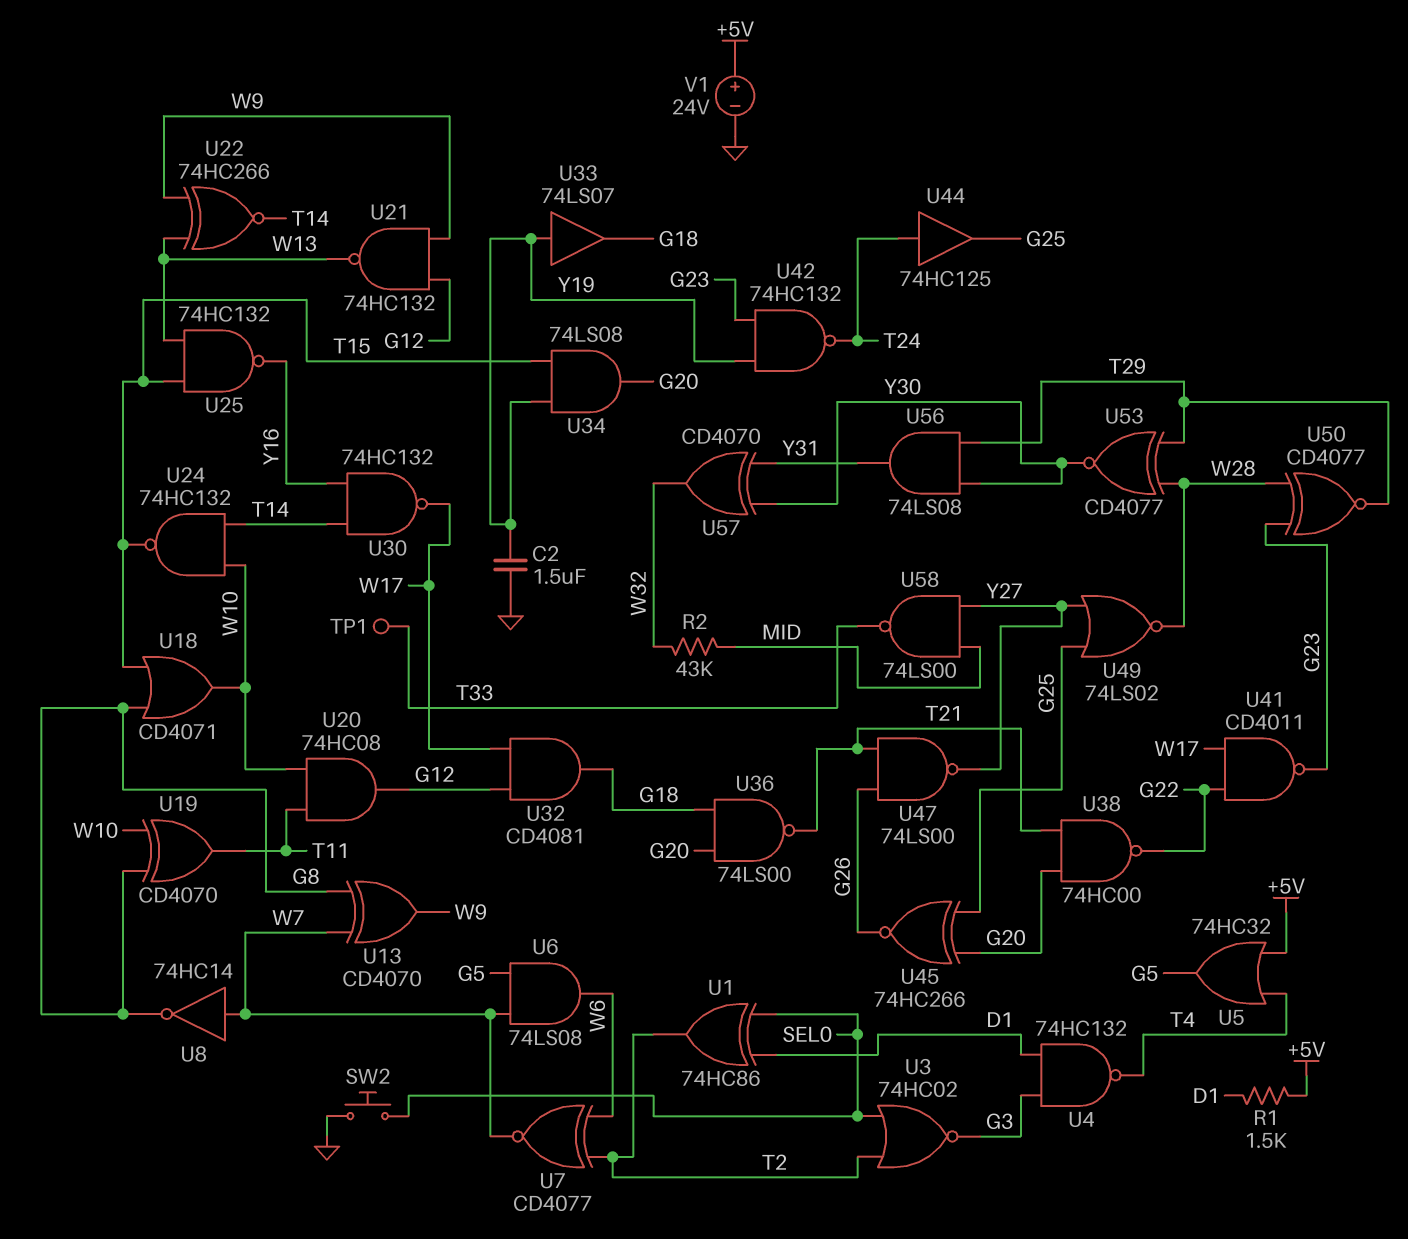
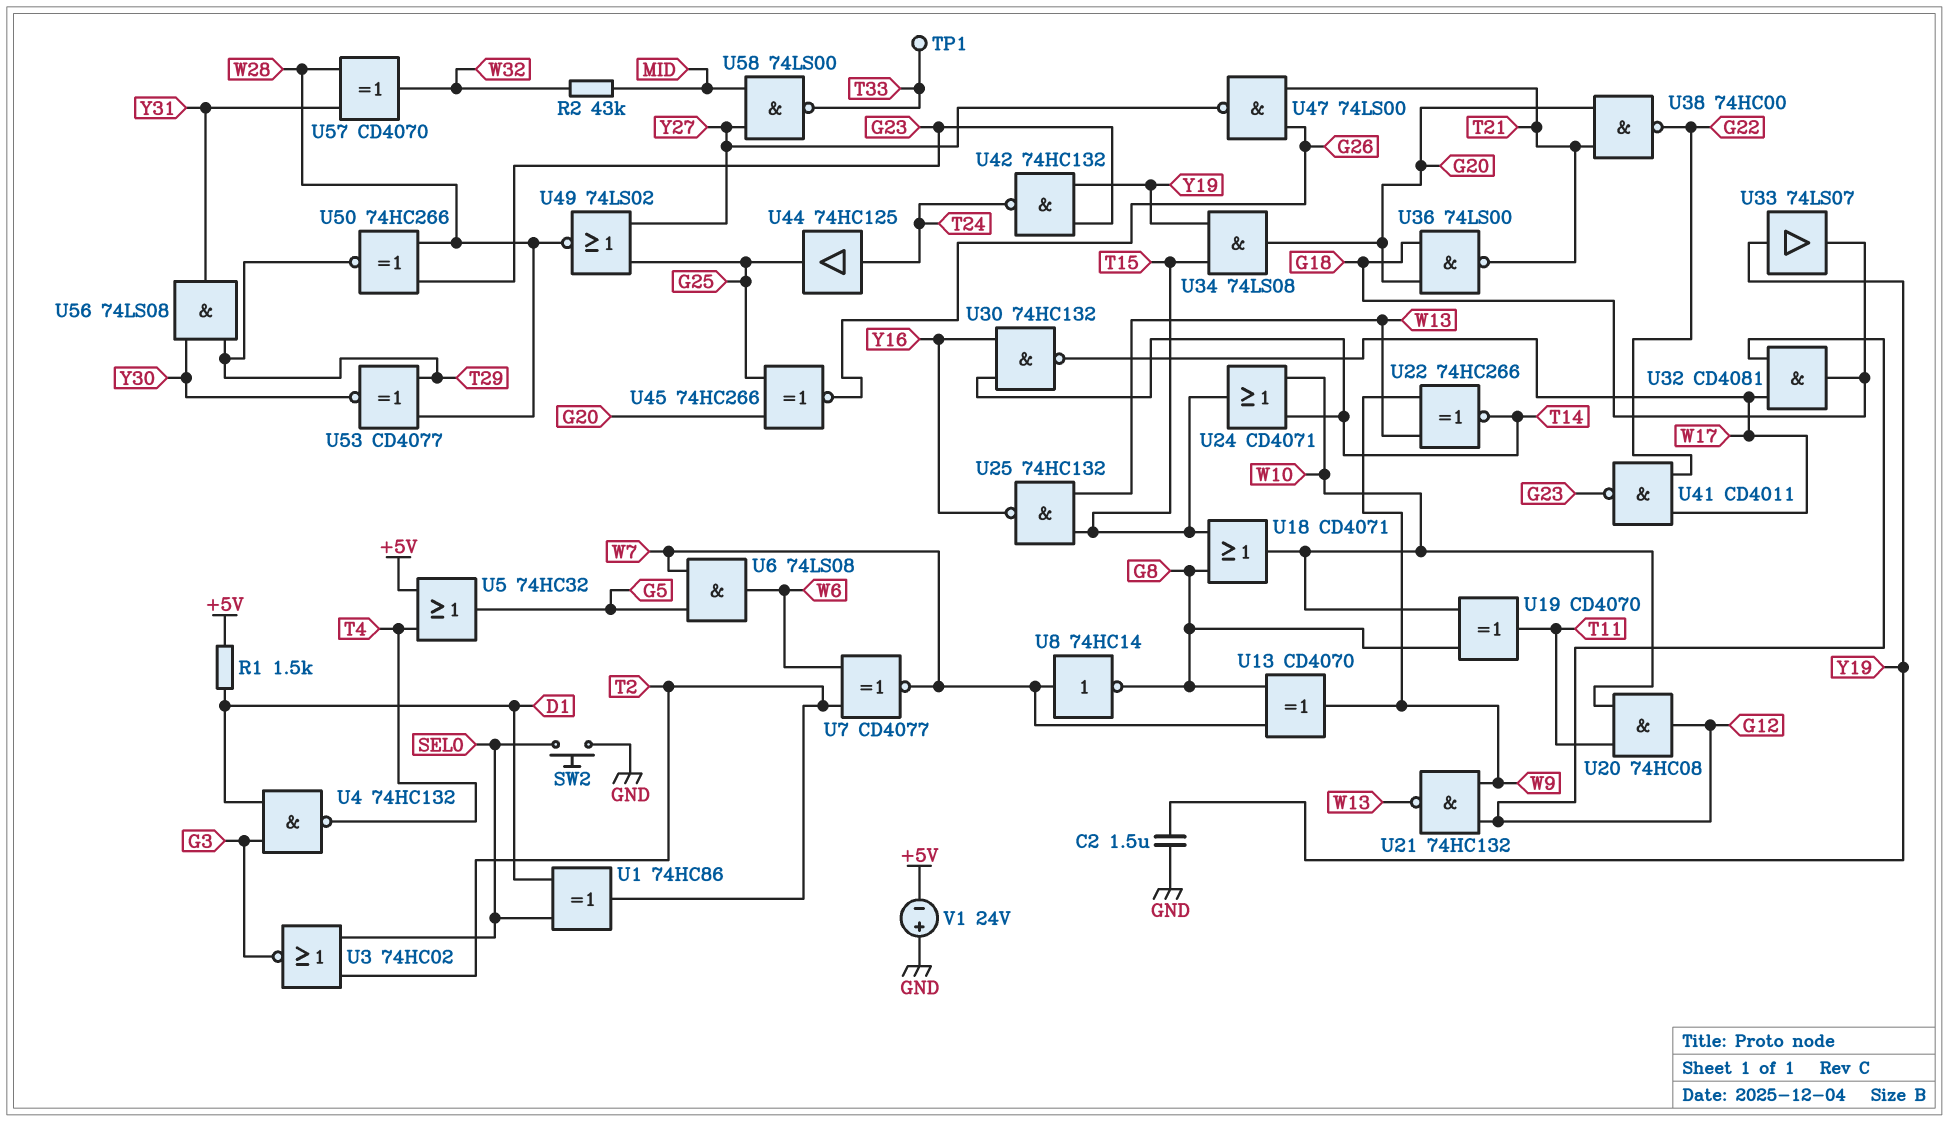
U24: NAND 74HC132 (in T14, in W10, out T15) -> OR CD4071 (in T14, in W10, out T15)
U50: XNOR CD4077 (in G23, in W28, out T29) -> XNOR 74HC266 (in G23, in W28, out T29)
U57: XOR CD4070 (in Y30, in Y31, out W32) -> XOR CD4070 (in W28, in Y31, out W32)
V1: 24V (plus +5V, minus GND) -> 24V (plus GND, minus +5V)

